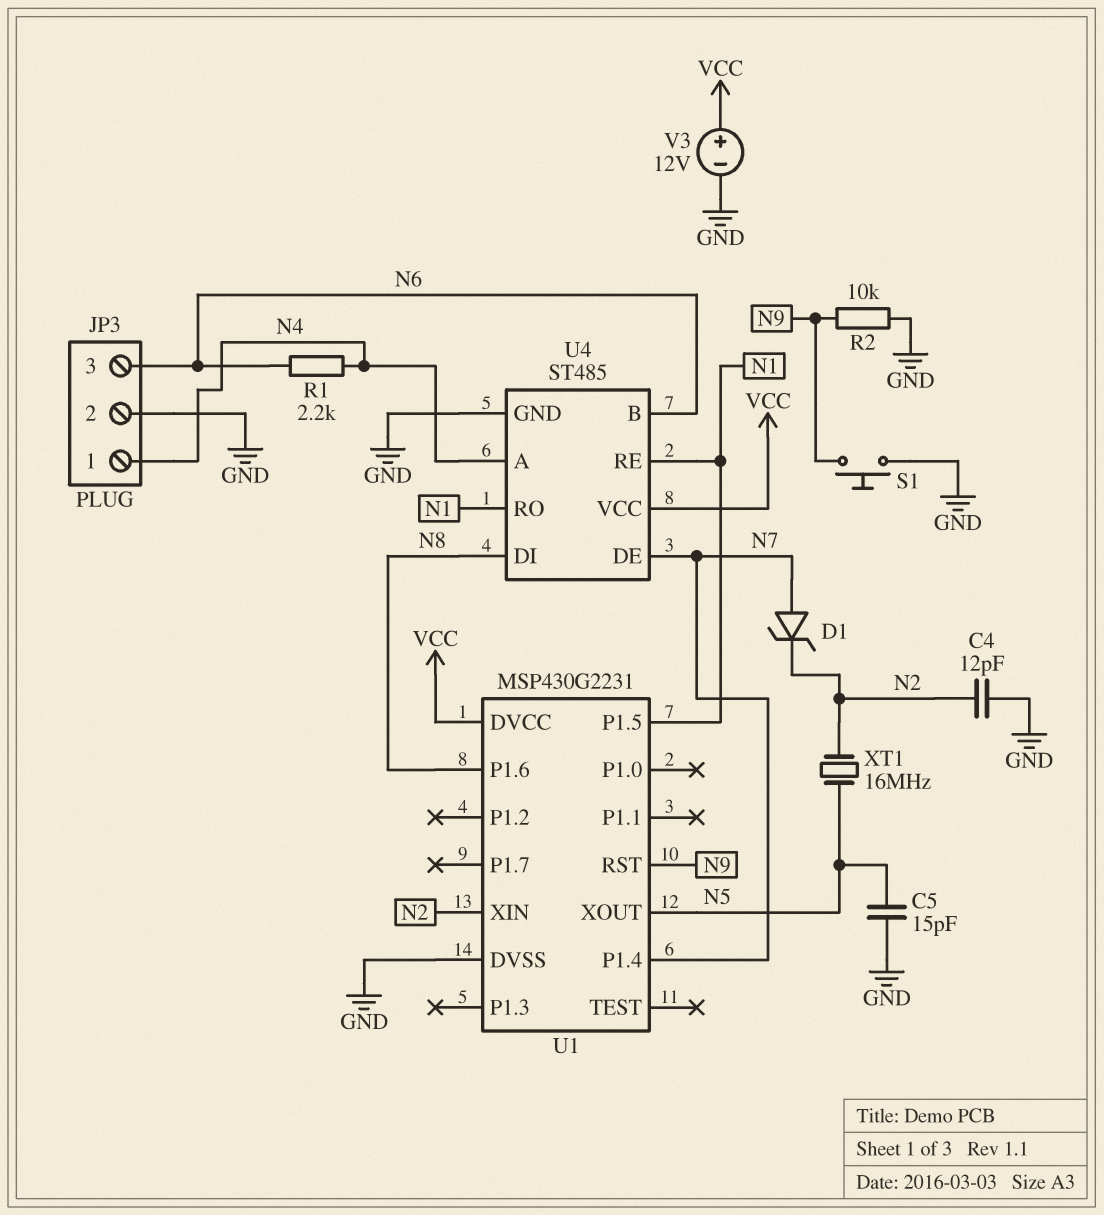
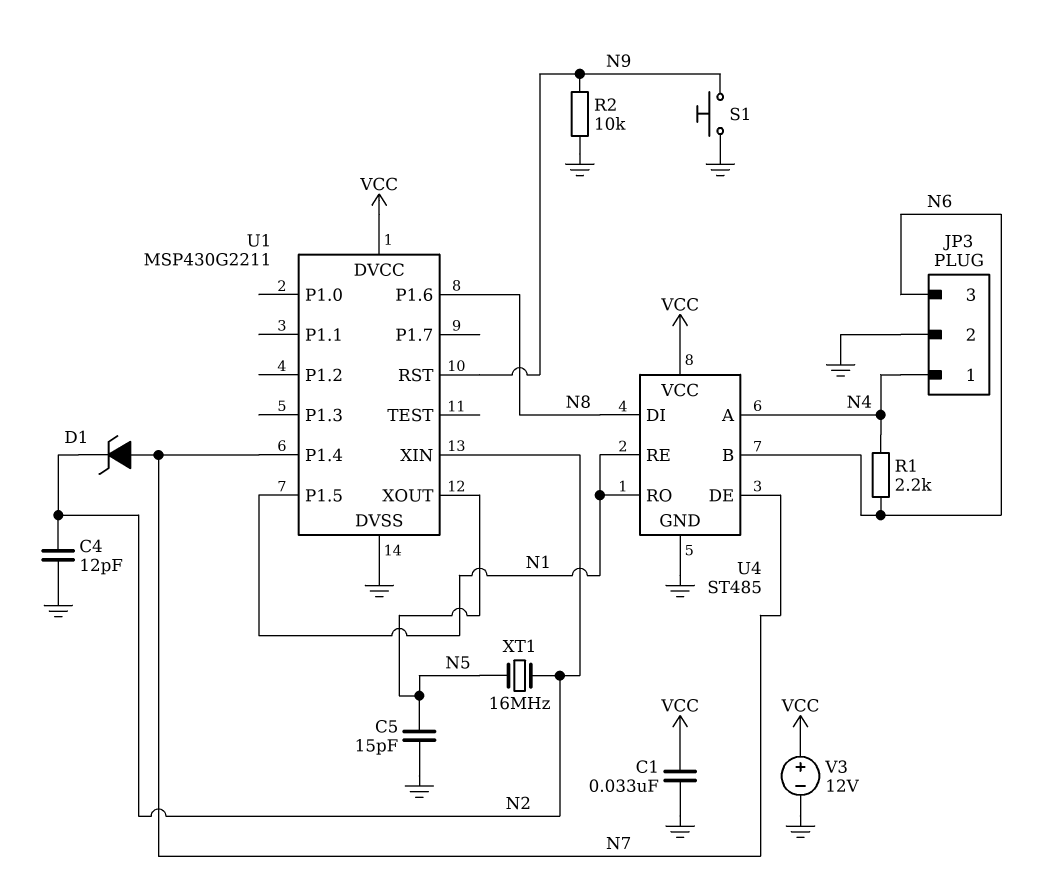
C1: none -> 33nF (GND, VCC)
U1: MSP430G2231 -> MSP430G2211

